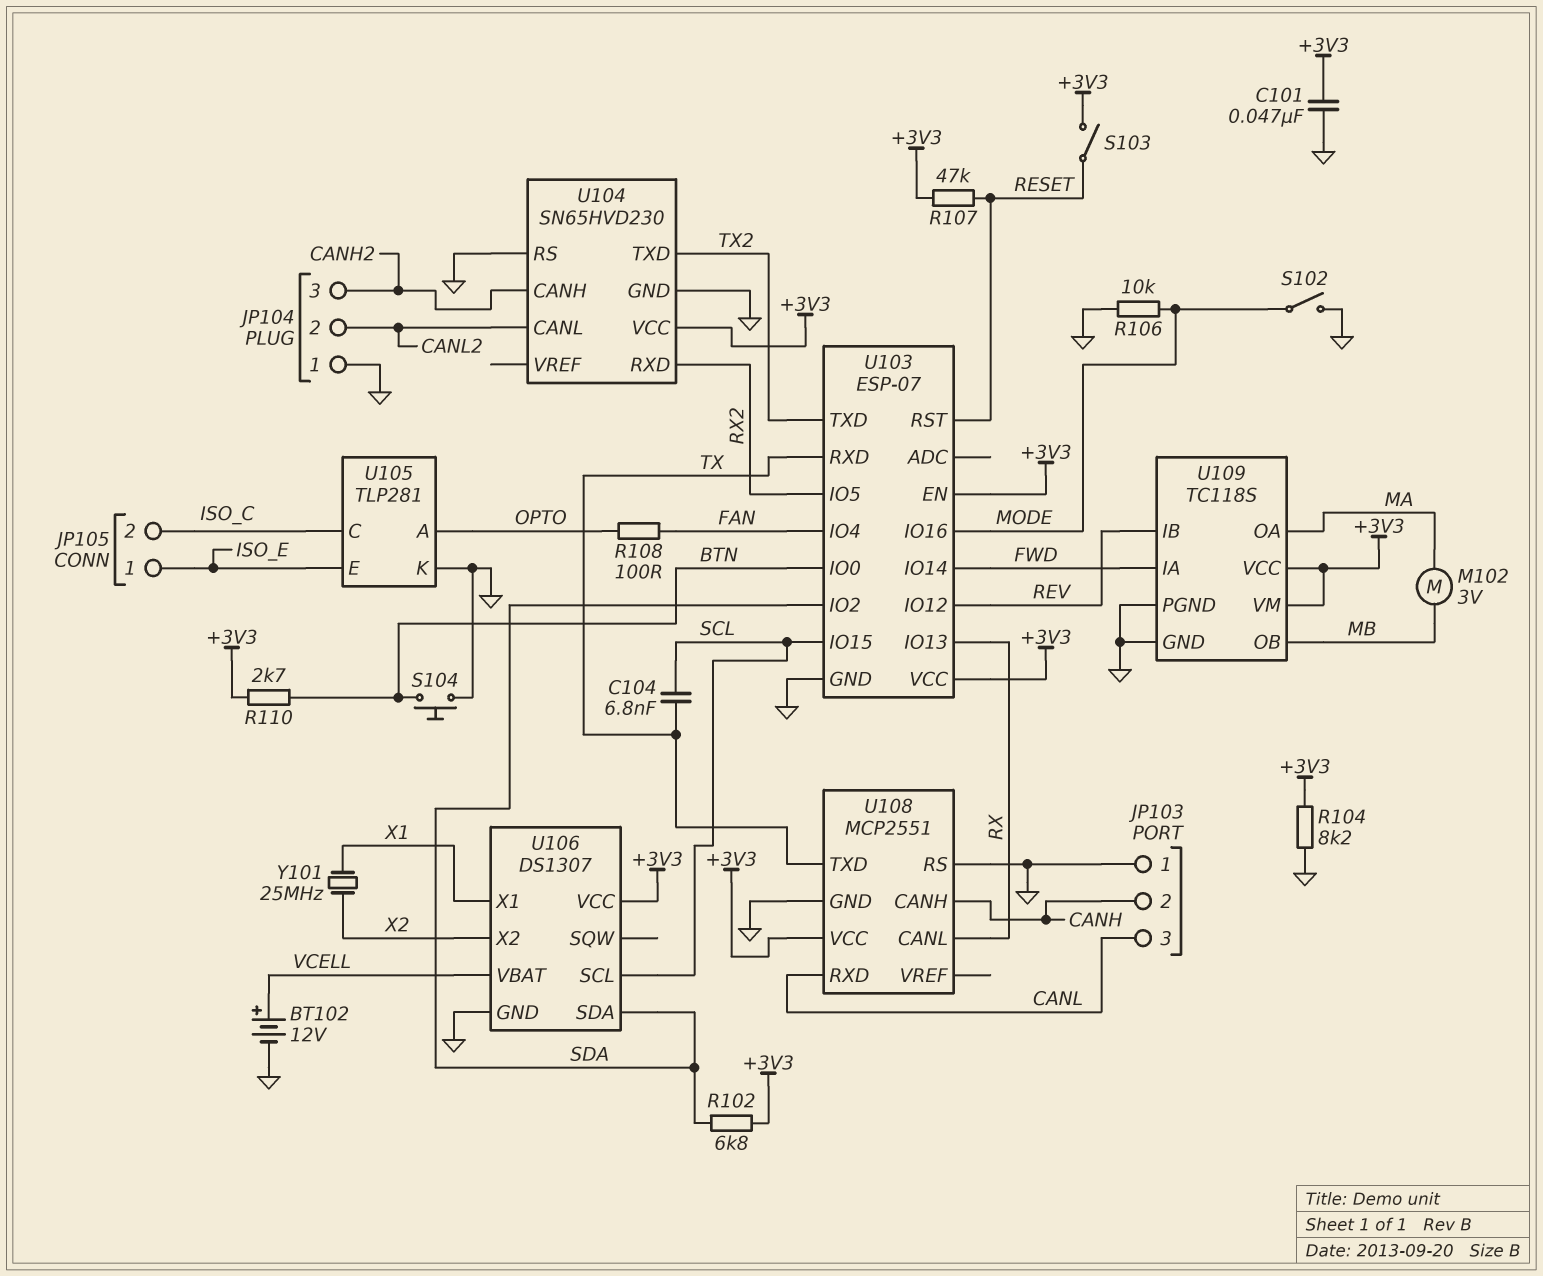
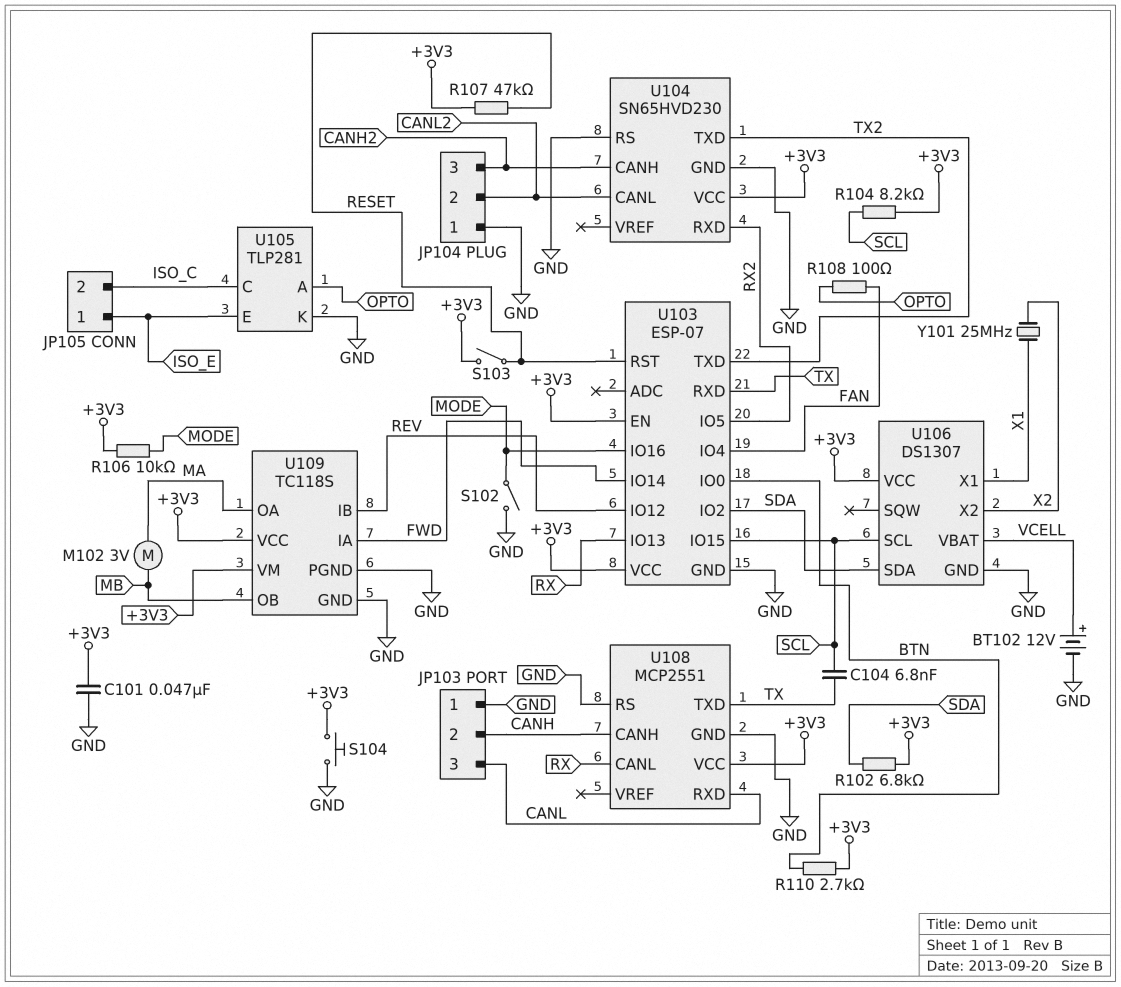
R104: 8.2k (+3V3, GND) -> 8.2k (+3V3, SCL)
R106: 10k (GND, MODE) -> 10k (+3V3, MODE)
S104: button (BTN, GND) -> button (+3V3, GND)

